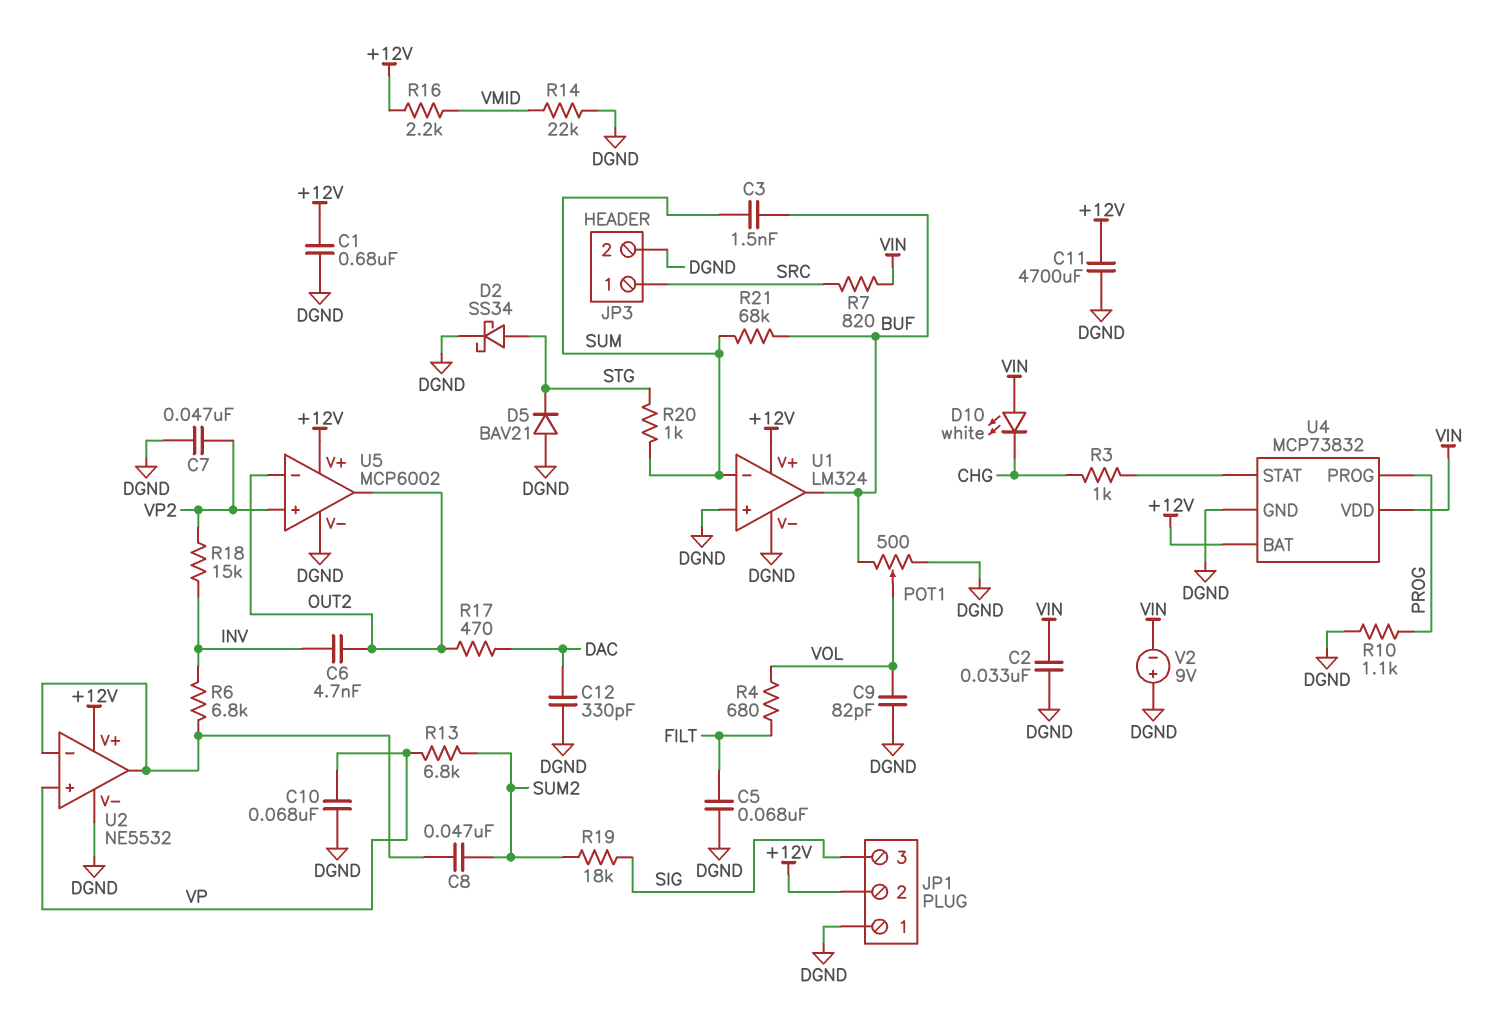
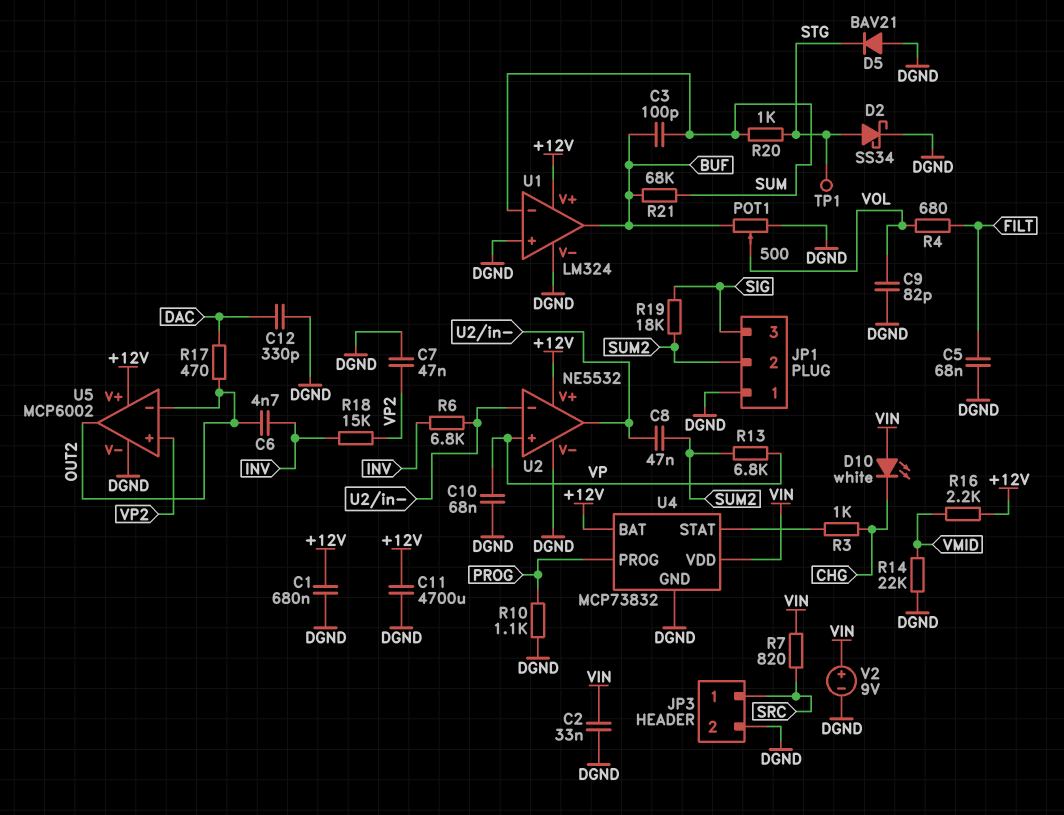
C3: 1.5nF (BUF, SUM) -> 100pF (BUF, SUM)
JP1 pin 2: +12V -> SUM2
TP1: none -> test point (STG)
V2: 9V (plus DGND, minus VIN) -> 9V (plus VIN, minus DGND)

